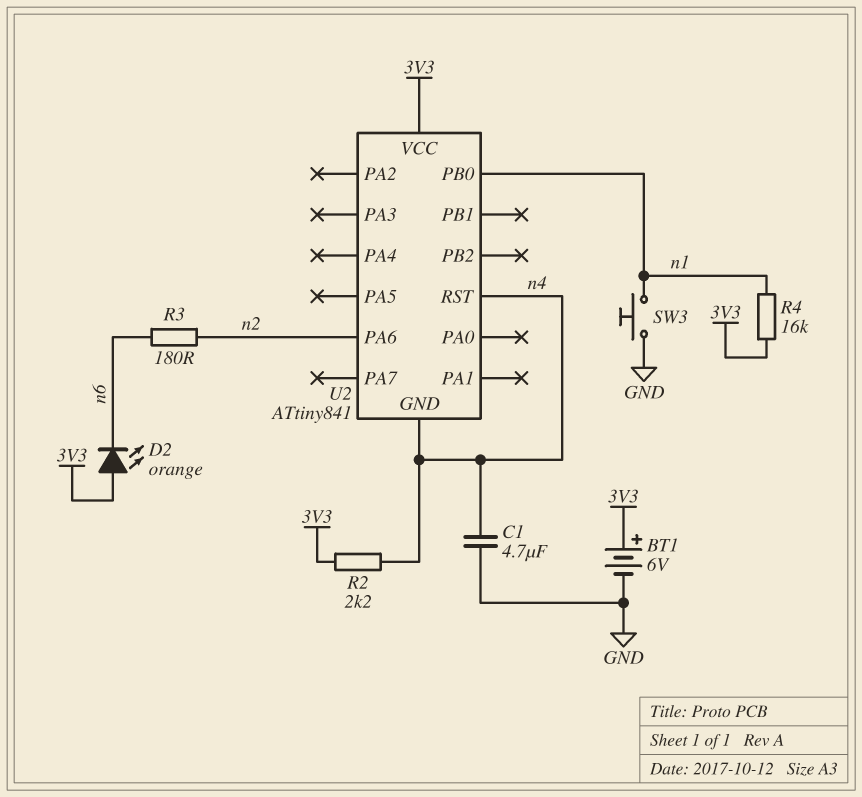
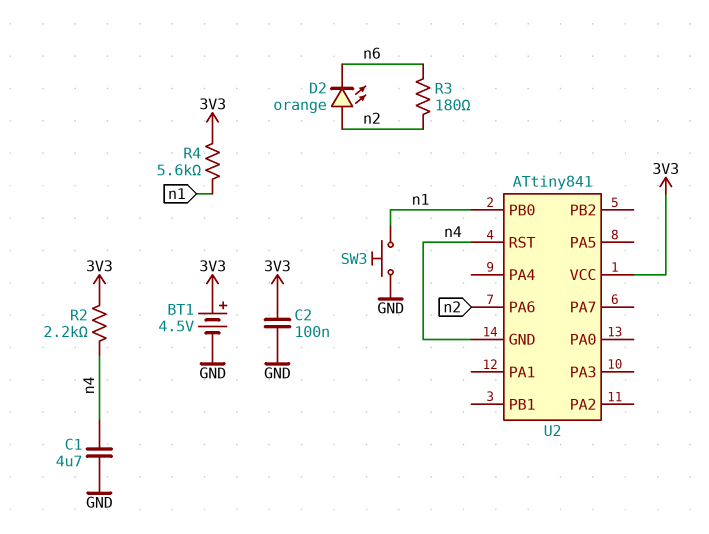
BT1: 6V (plus 3V3, minus GND) -> 4.5V (plus 3V3, minus GND)
C2: none -> 100nF (3V3, GND)
D2: LED orange (A 3V3, K n6) -> LED orange (A n2, K n6)
R4: 16k (3V3, n1) -> 5.6k (3V3, n1)

